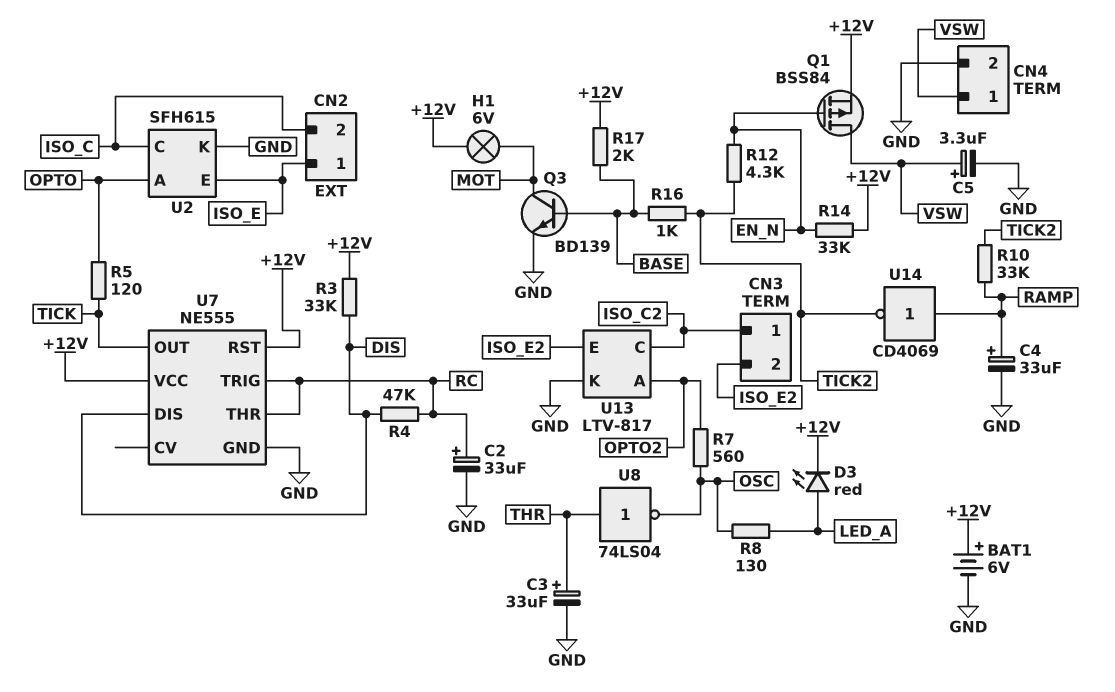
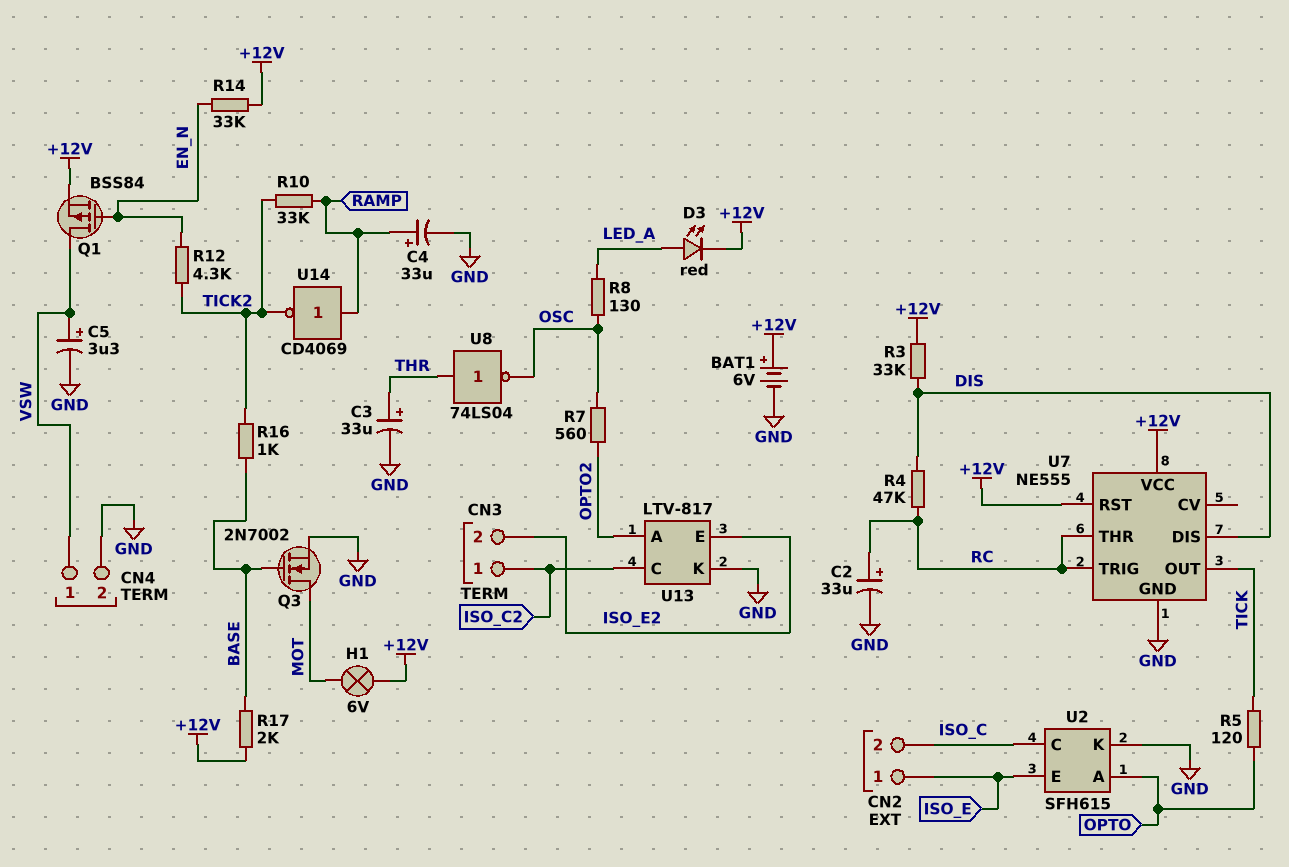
Q3: NPN BD139 (B BASE, C MOT, E GND) -> NMOS 2N7002 (G BASE, D MOT, S GND)

